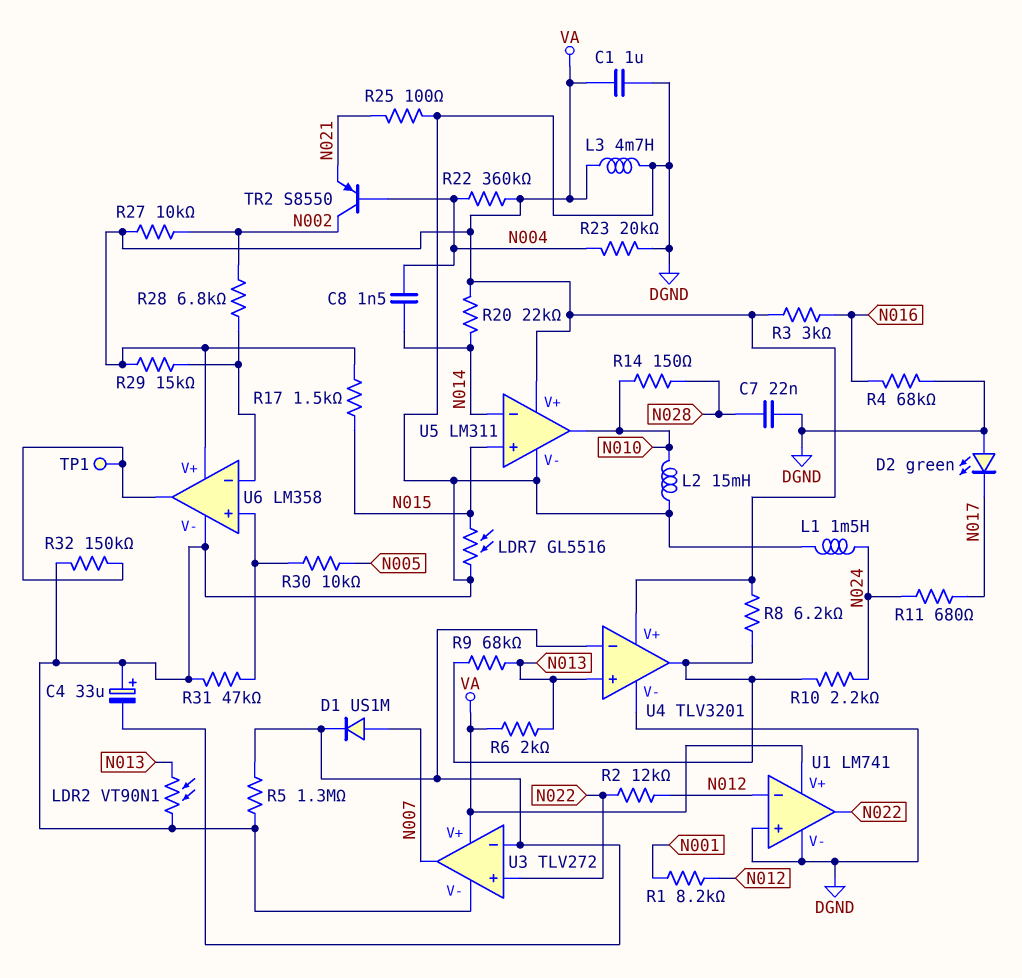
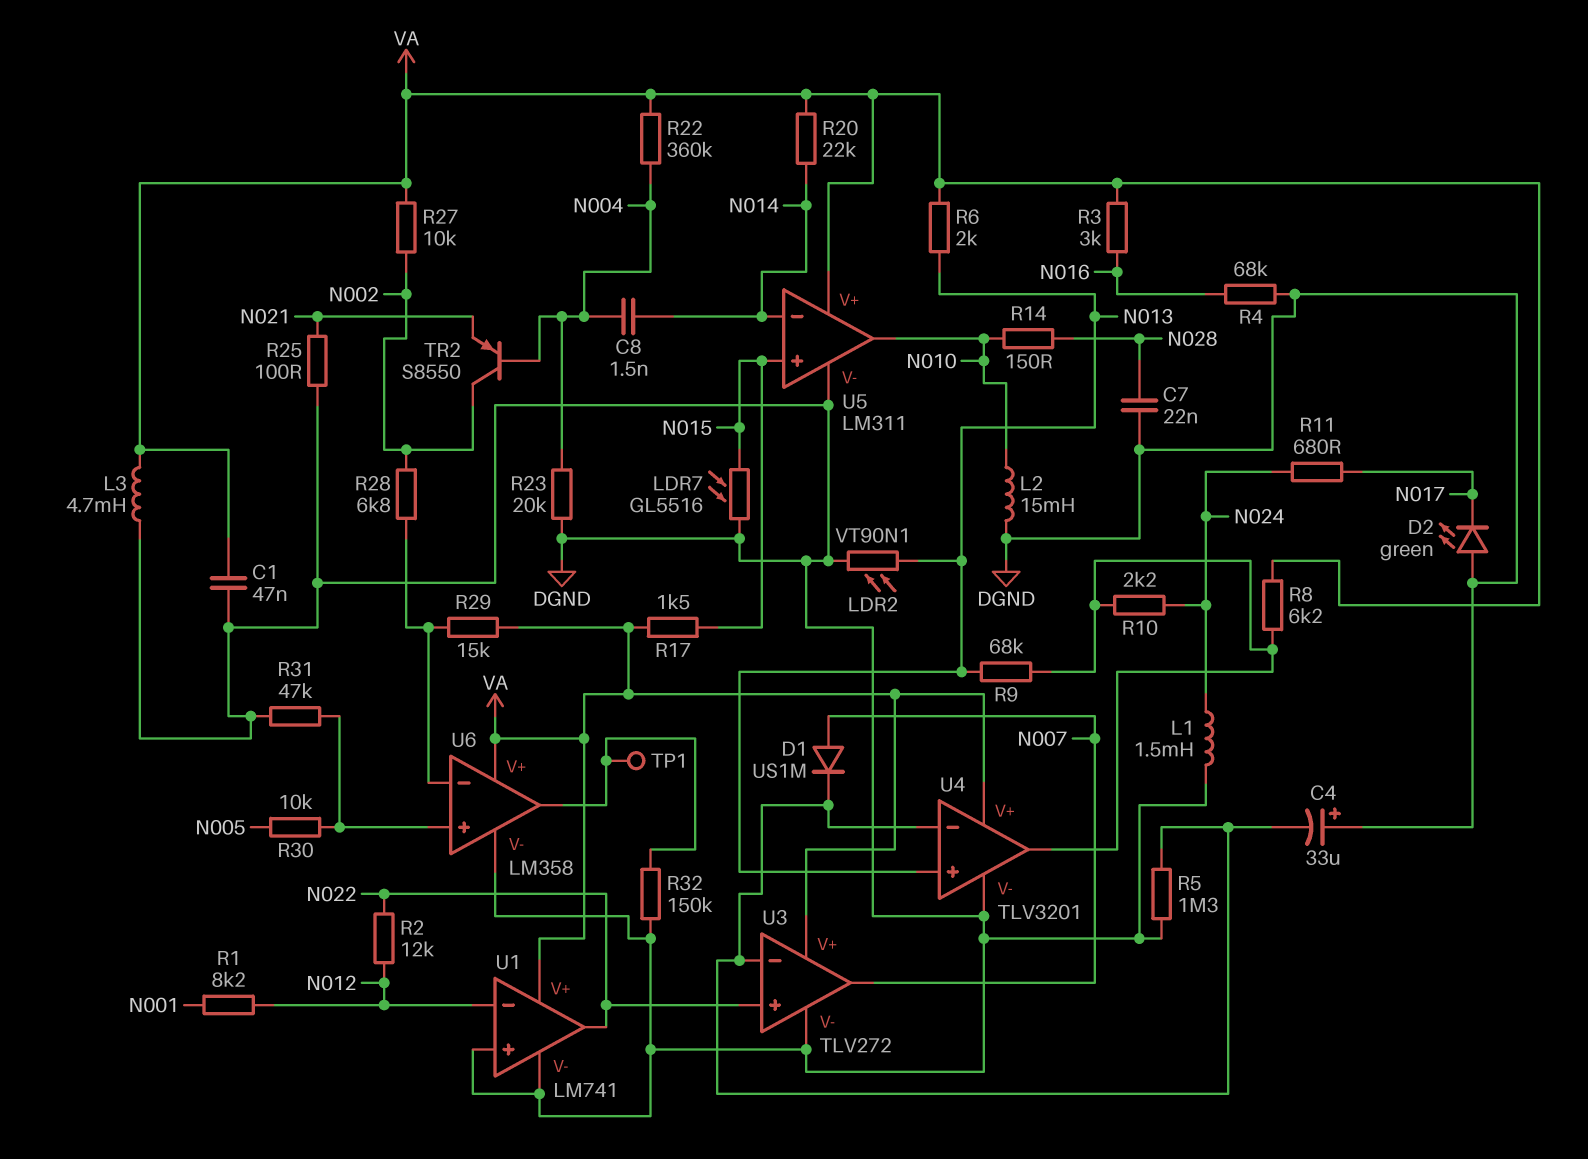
C1: 1uF (DGND, VA) -> 47nF (DGND, VA)

